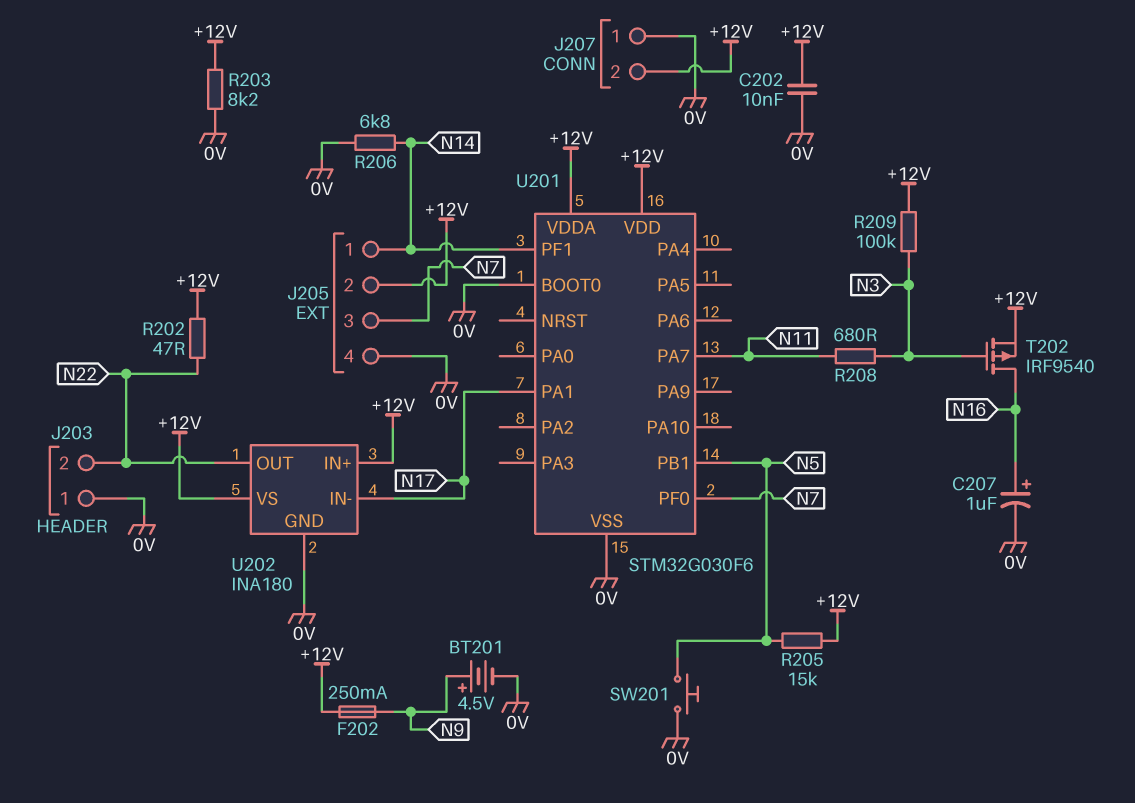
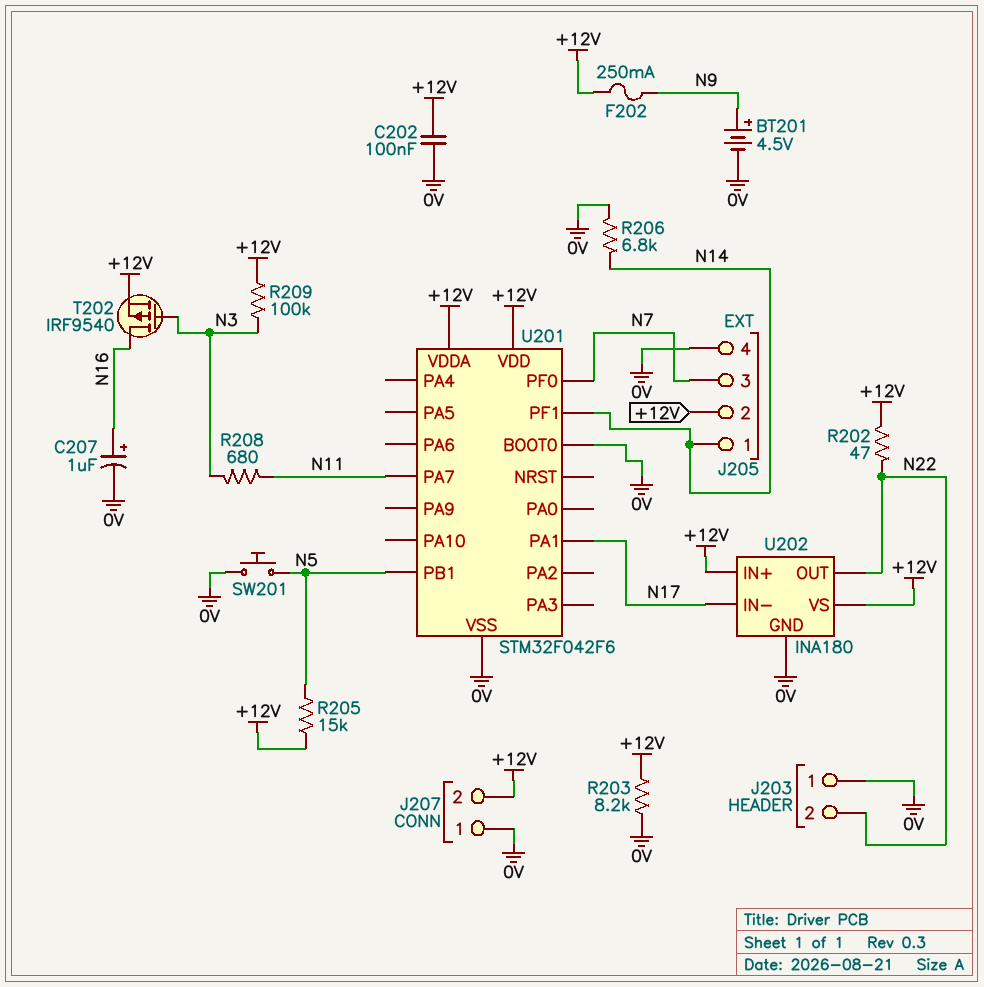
C202: 10nF (+12V, 0V) -> 100nF (+12V, 0V)
U201: STM32G030F6 -> STM32F042F6

